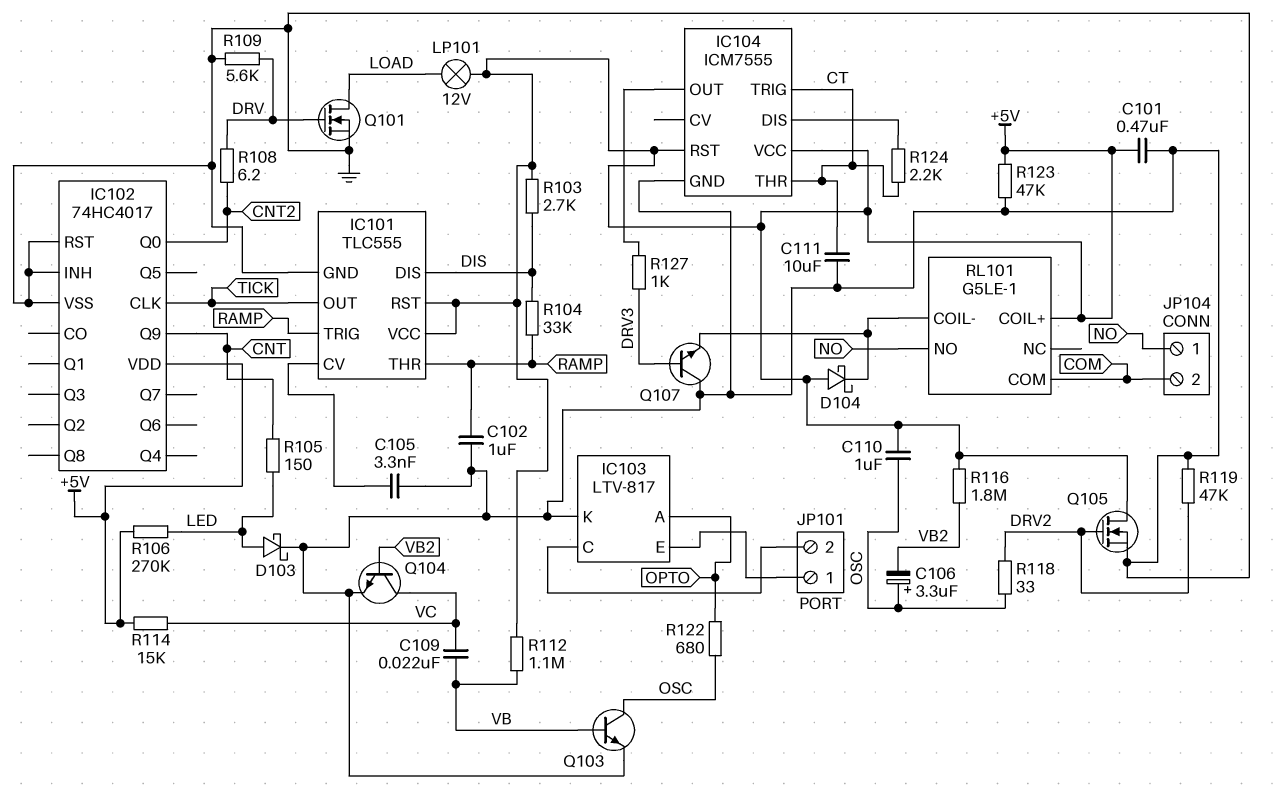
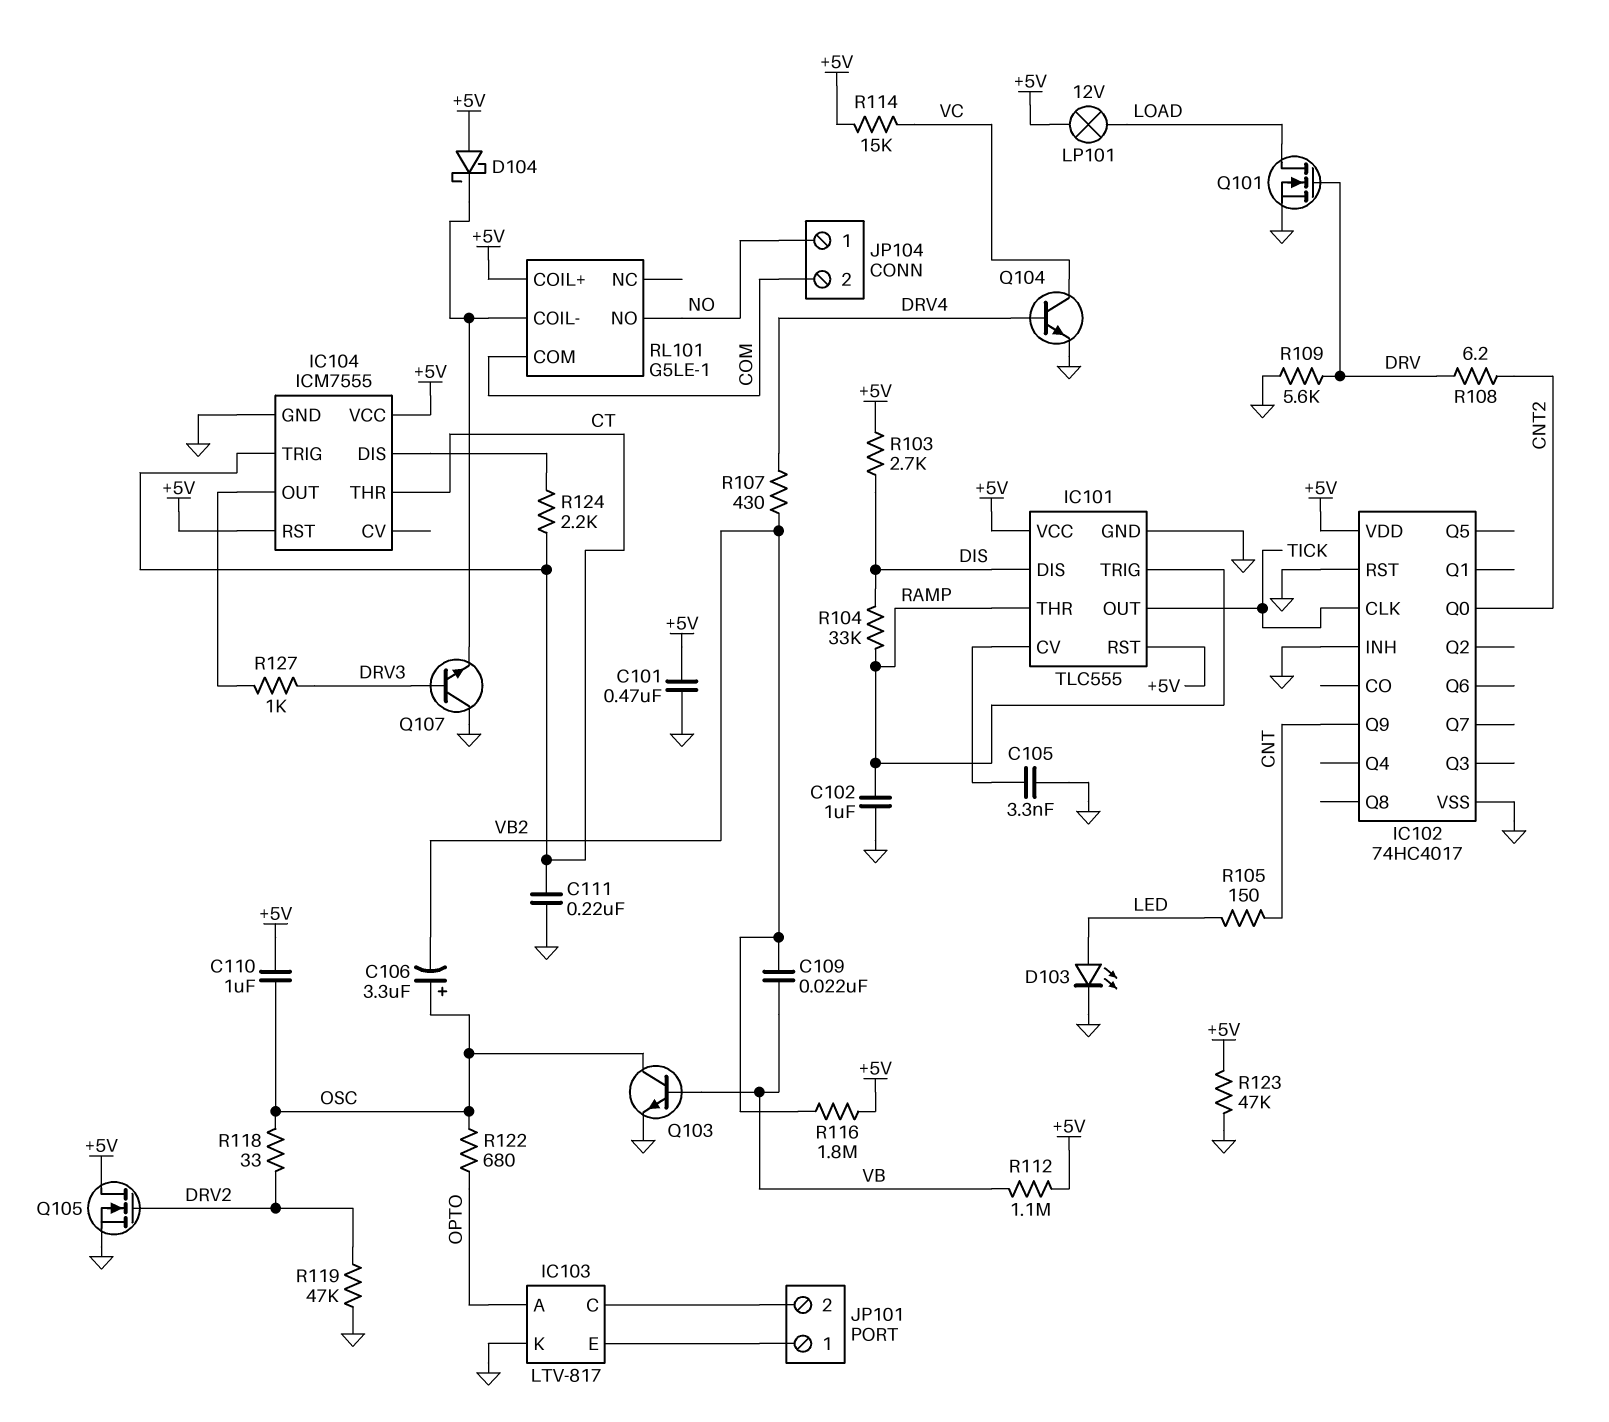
C109: 22nF (VB, VC) -> 22nF (VB, VB2)
C111: 10uF (CT, GND) -> 220nF (CT, GND)
D103: schottky (A LED, K GND) -> LED (A LED, K GND)
Q104: NPN (B VB2, C VC, E GND) -> NPN (B DRV4, C VC, E GND)
R106: 270k (+5V, LED) -> none
R107: none -> 430 (DRV4, VB2)

